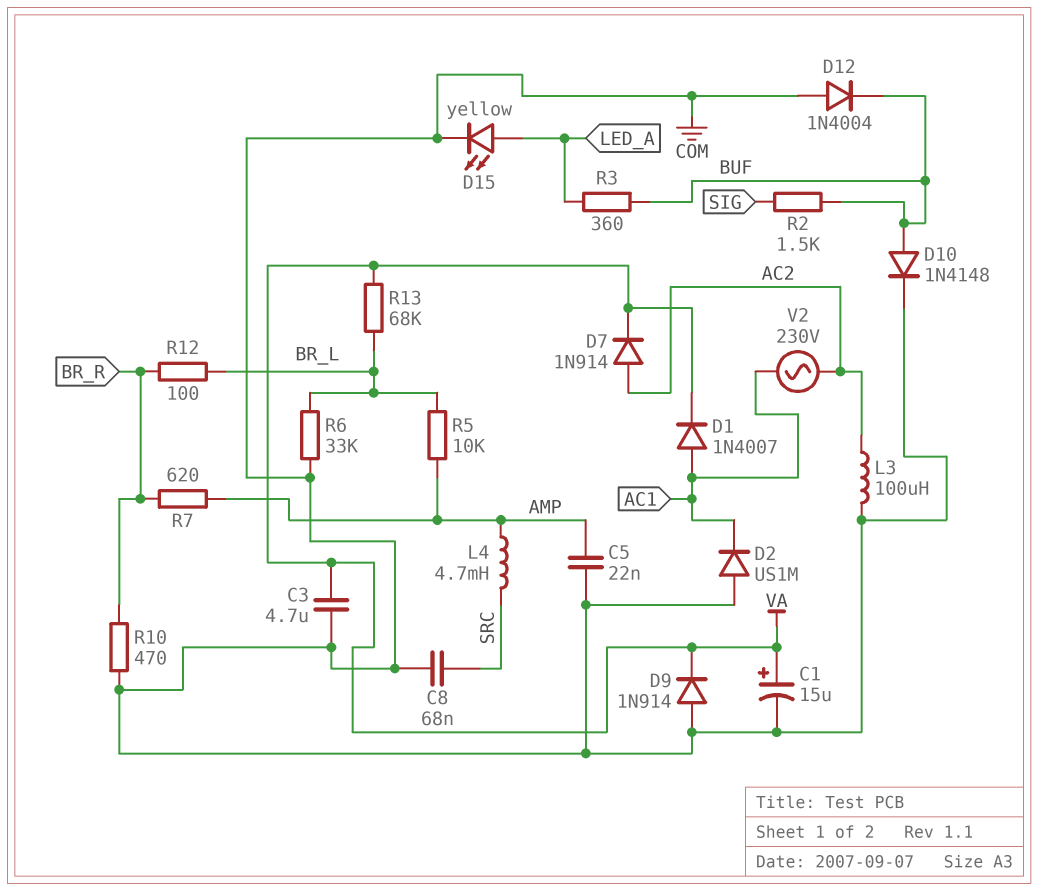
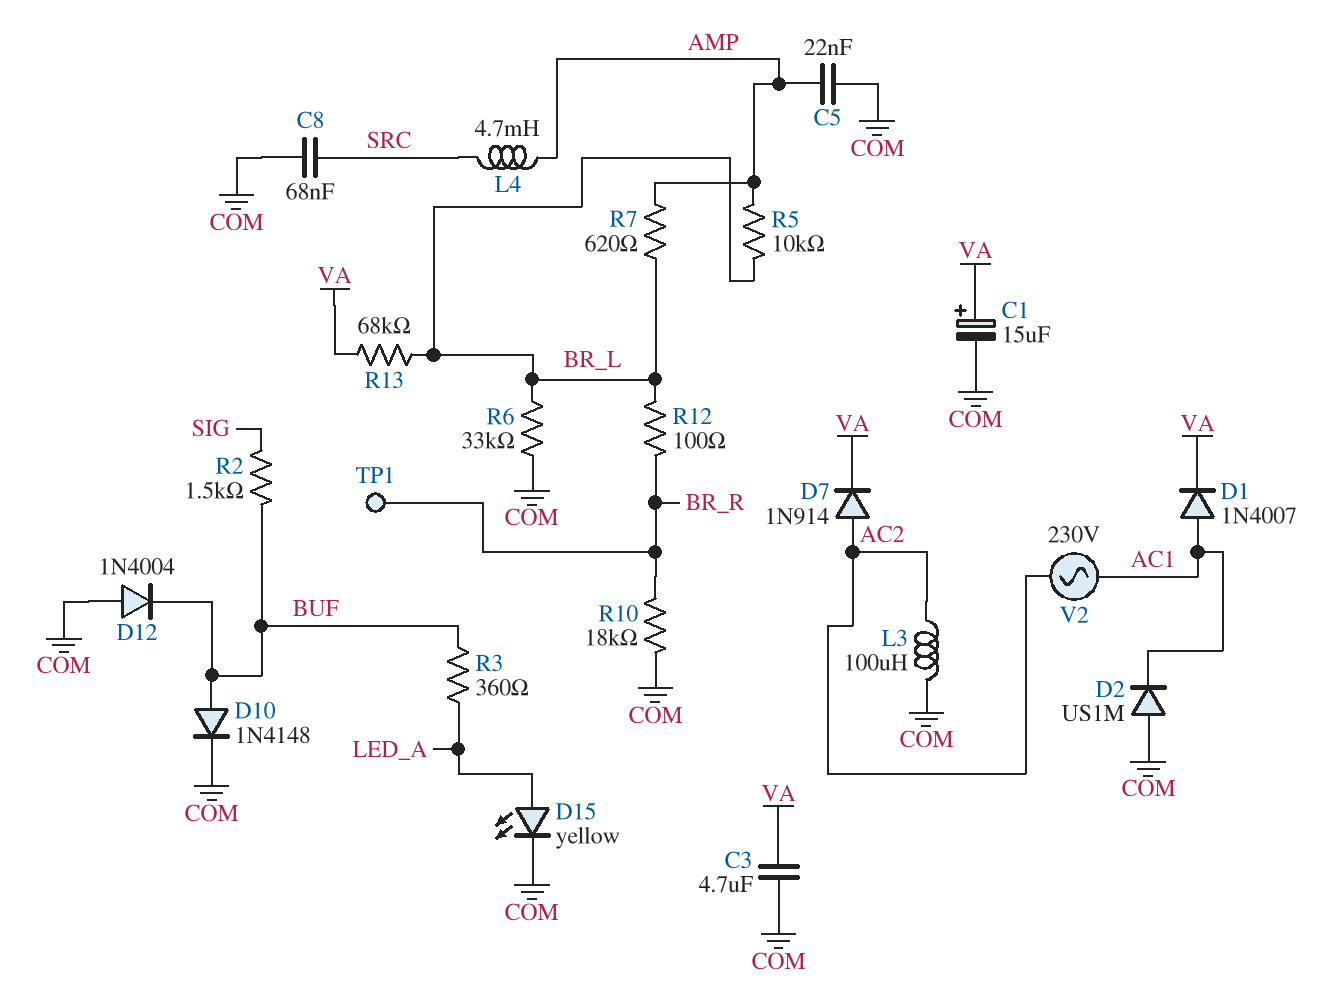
D9: diode 1N914 (A COM, K VA) -> none
R7: 620 (AMP, BR_R) -> 620 (AMP, BR_L)
R10: 470 (BR_R, COM) -> 18k (BR_R, COM)
TP1: none -> test point (BR_R)

